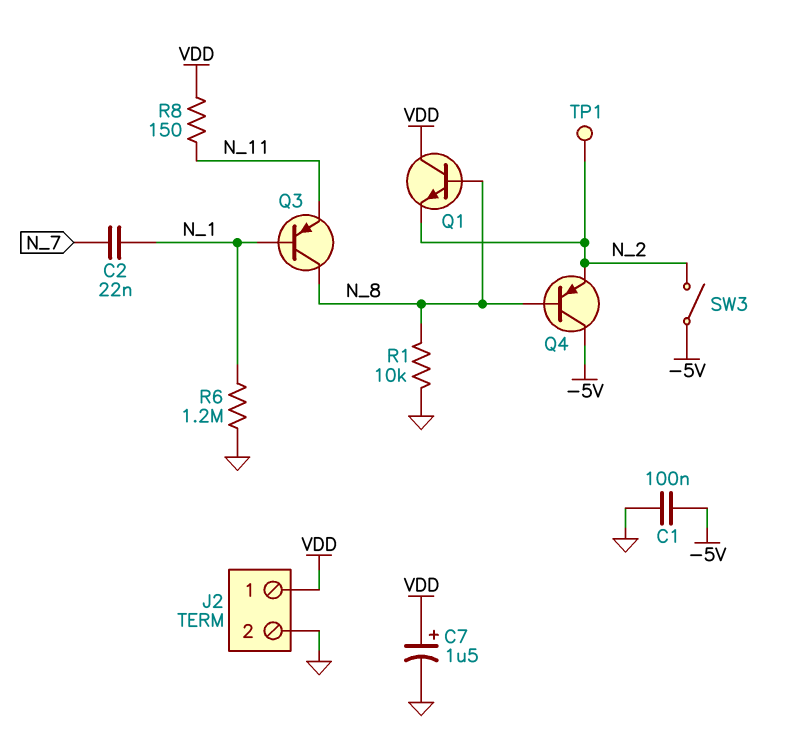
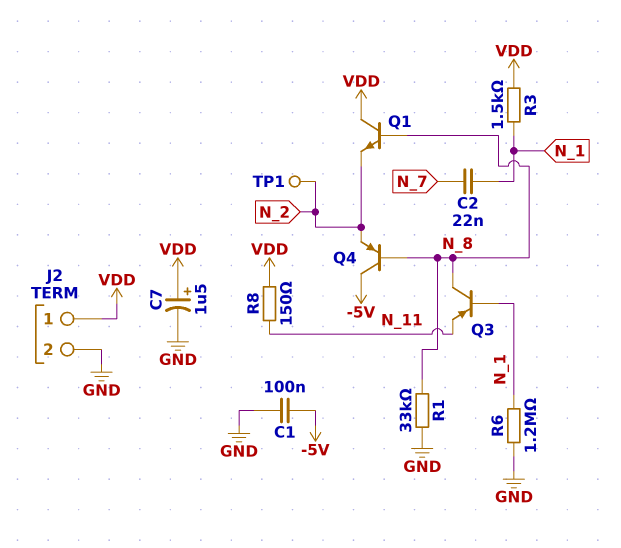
R1: 10k (GND, N_8) -> 33k (GND, N_8)
R3: none -> 1.5k (N_1, VDD)
SW3: switch (-5V, N_2) -> none

